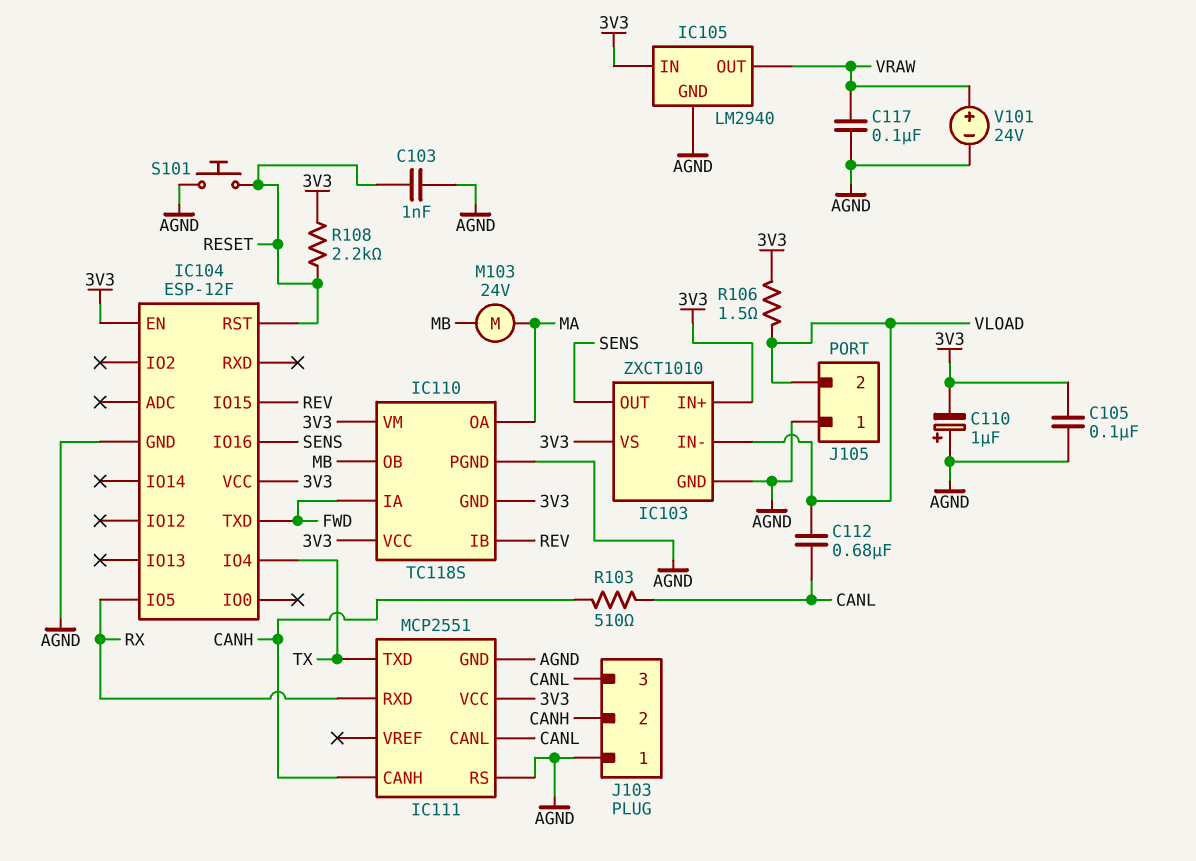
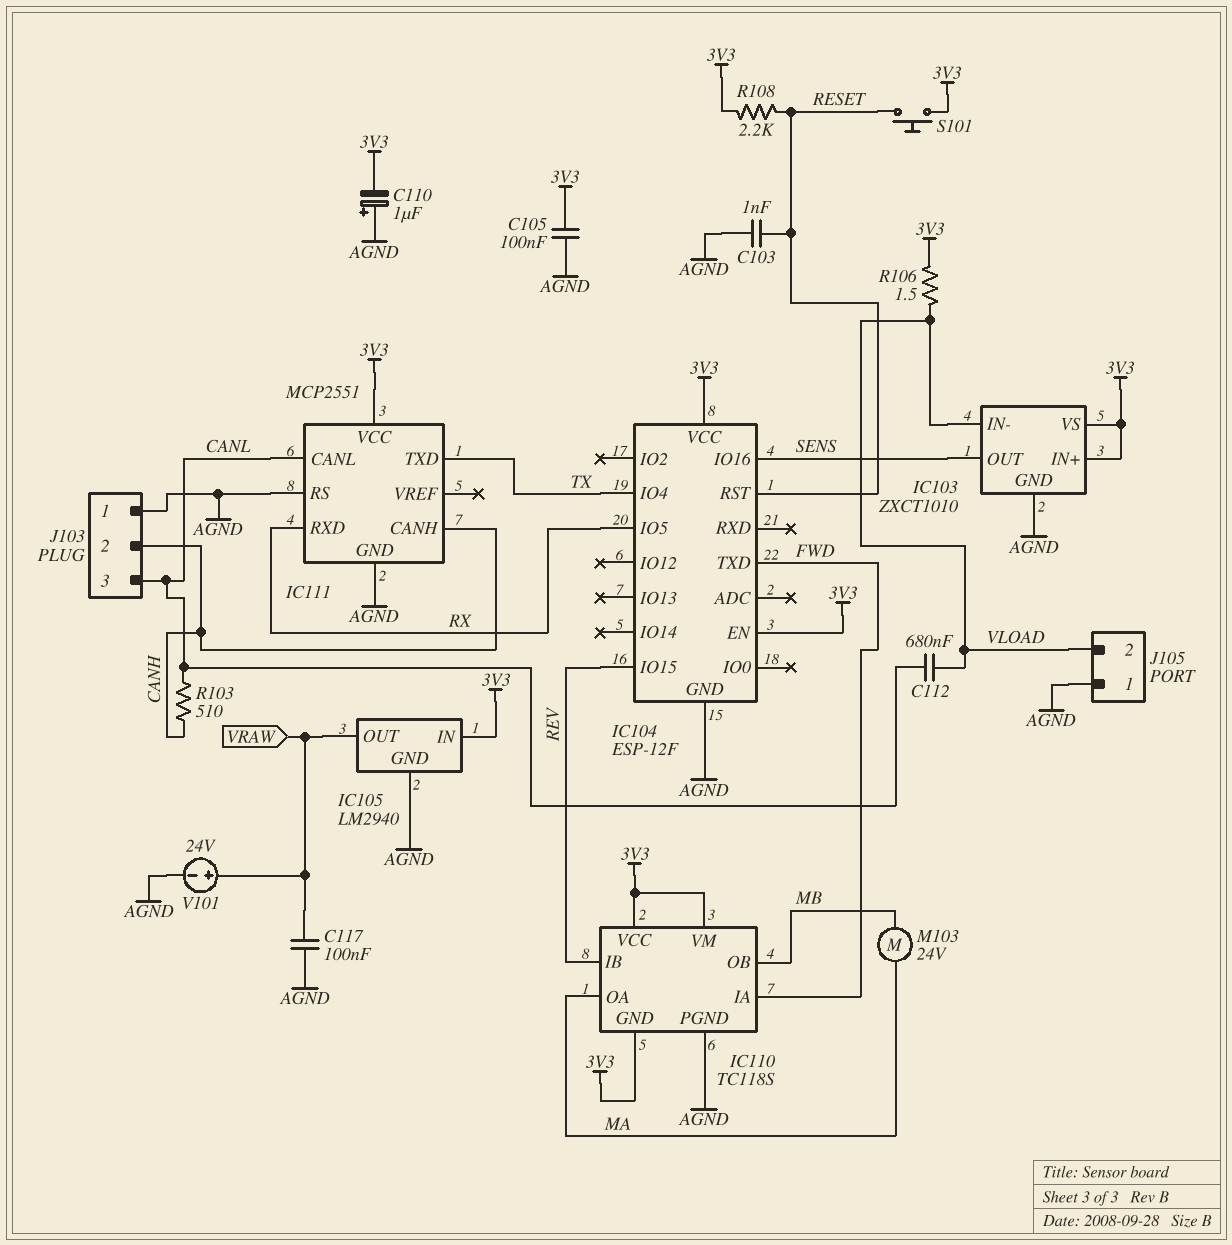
S101: button (AGND, RESET) -> button (3V3, RESET)

